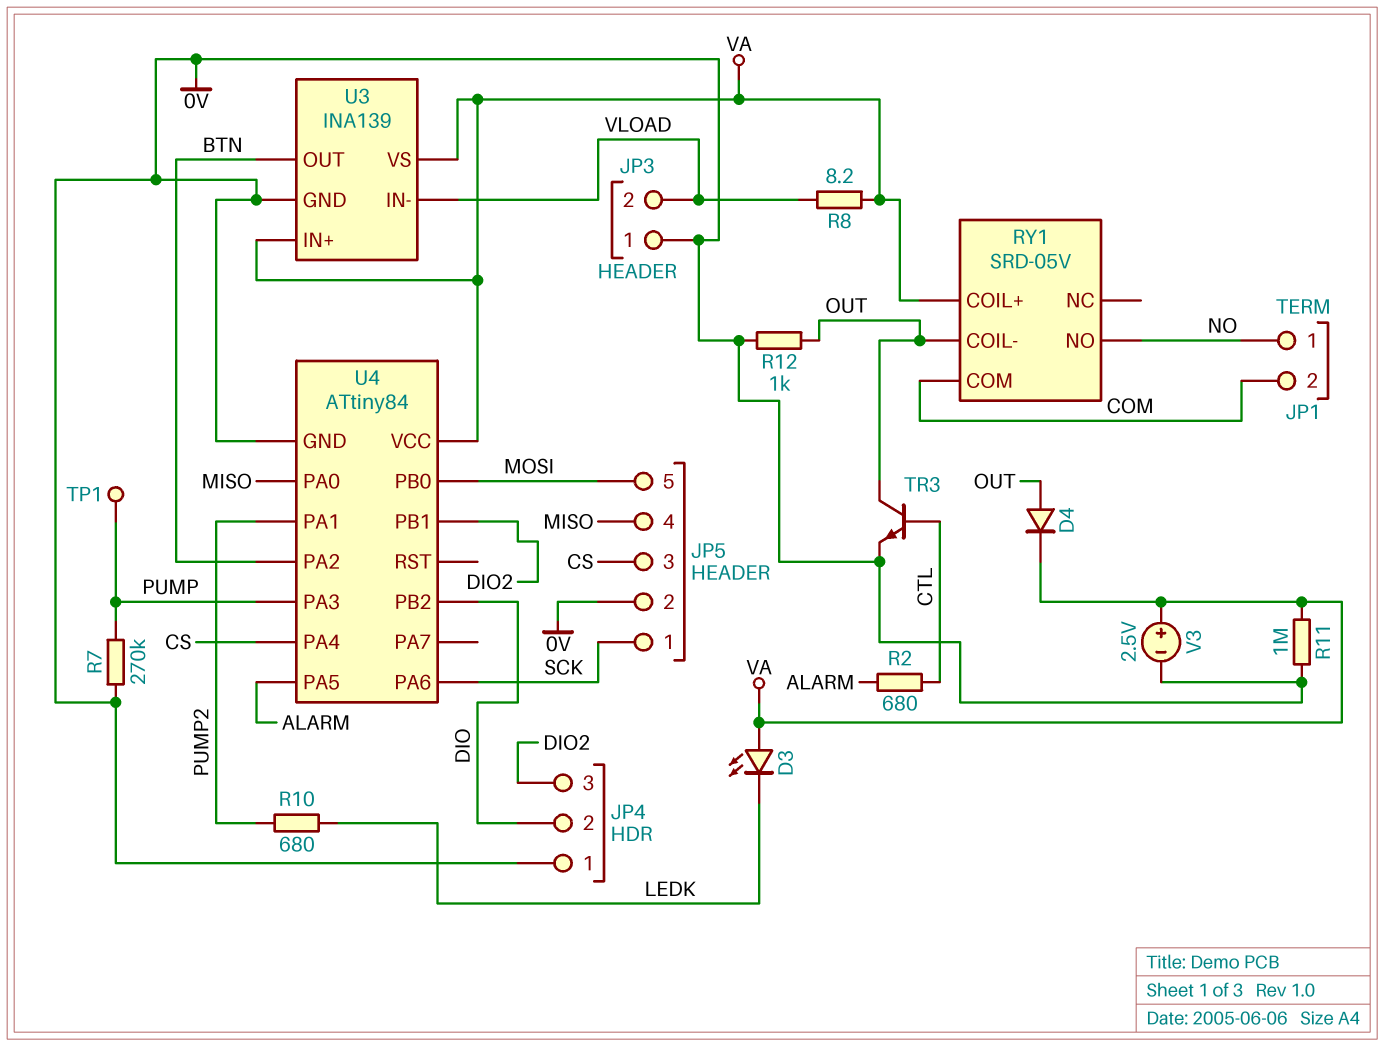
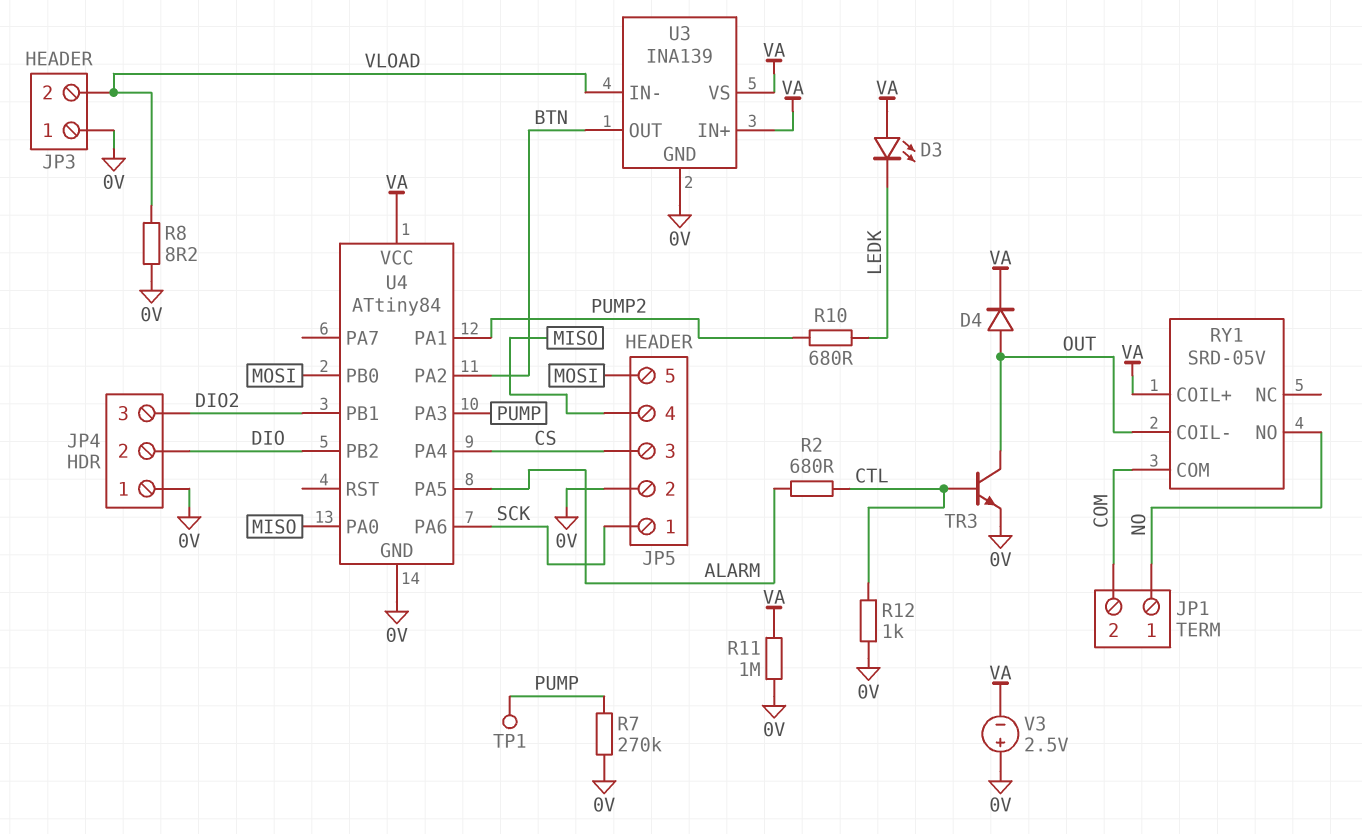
R8: 8.2 (VA, VLOAD) -> 8.2 (0V, VLOAD)
R12: 1k (0V, OUT) -> 1k (0V, CTL)
V3: 2.5V (plus VA, minus 0V) -> 2.5V (plus 0V, minus VA)

